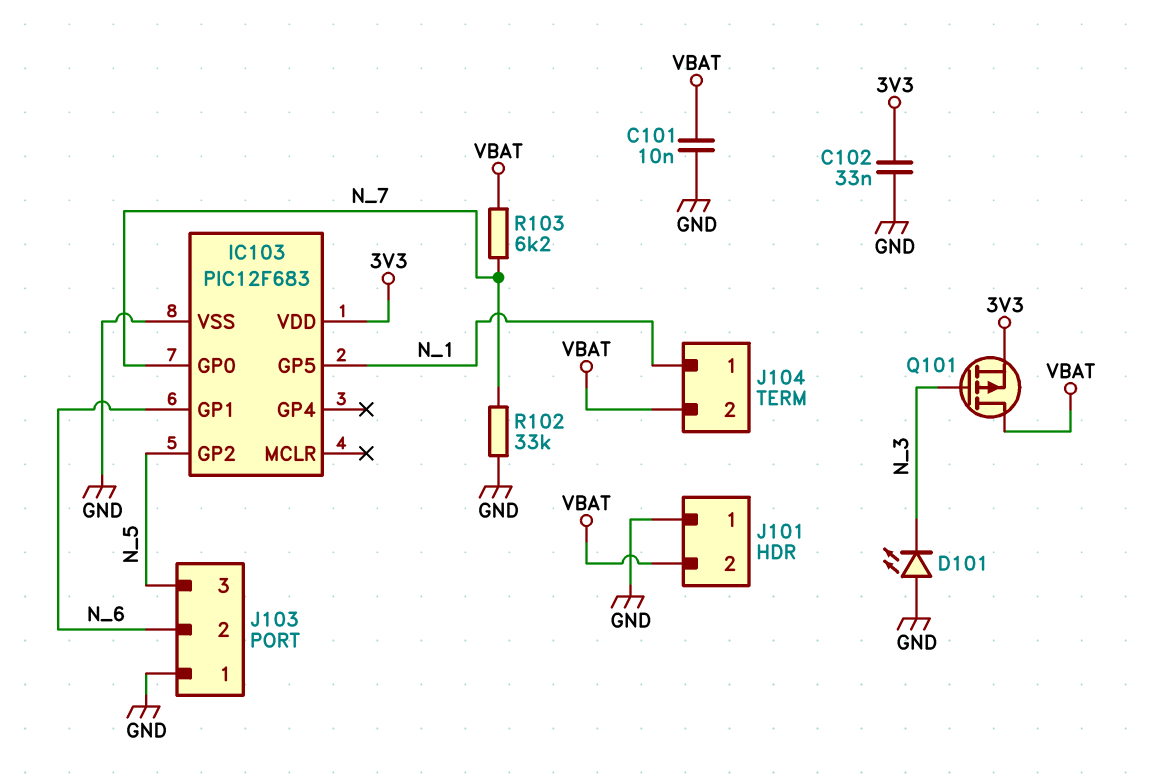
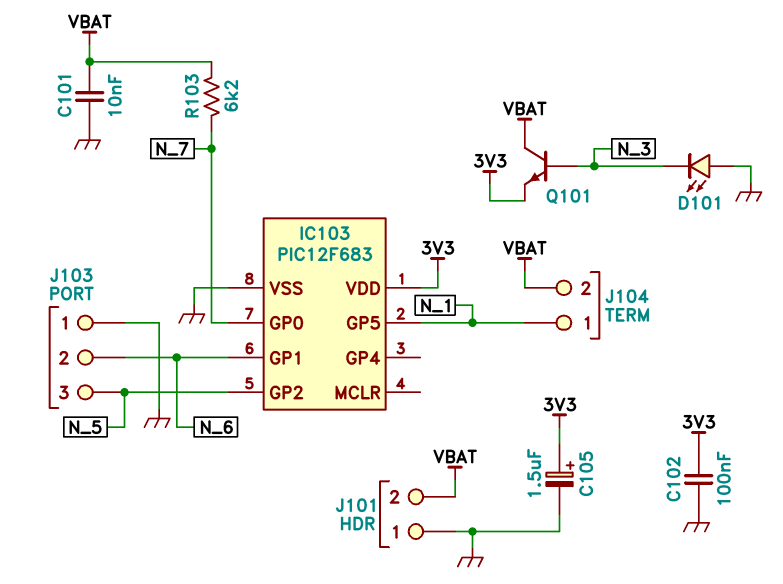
C102: 33nF (3V3, GND) -> 100nF (3V3, GND)
C105: none -> 1.5uF (plus 3V3, minus GND)
Q101: PMOS (G N_3, D VBAT, S 3V3) -> NPN (B N_3, C VBAT, E 3V3)
R102: 33k (GND, N_7) -> none

